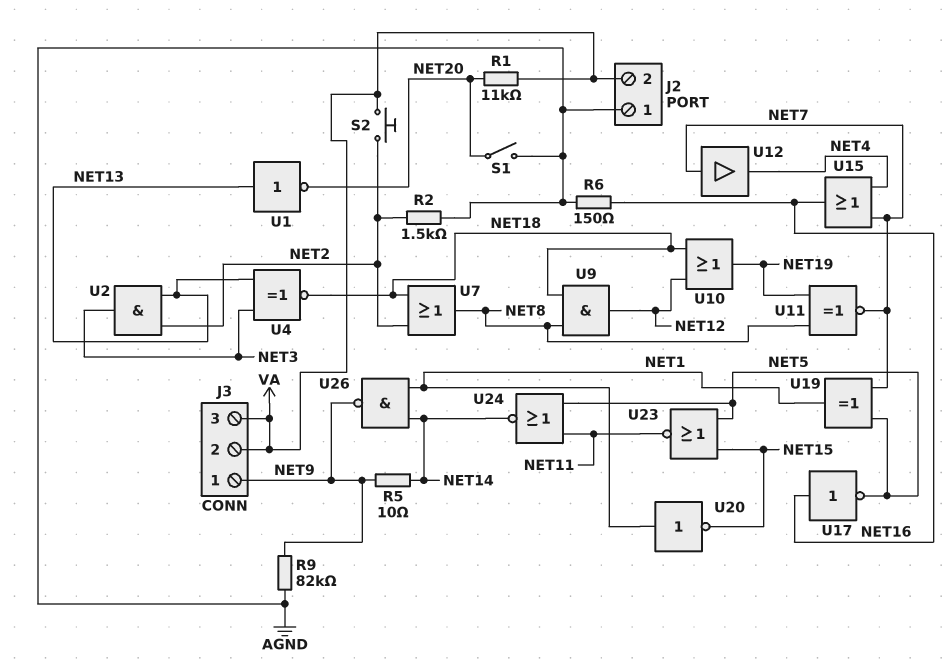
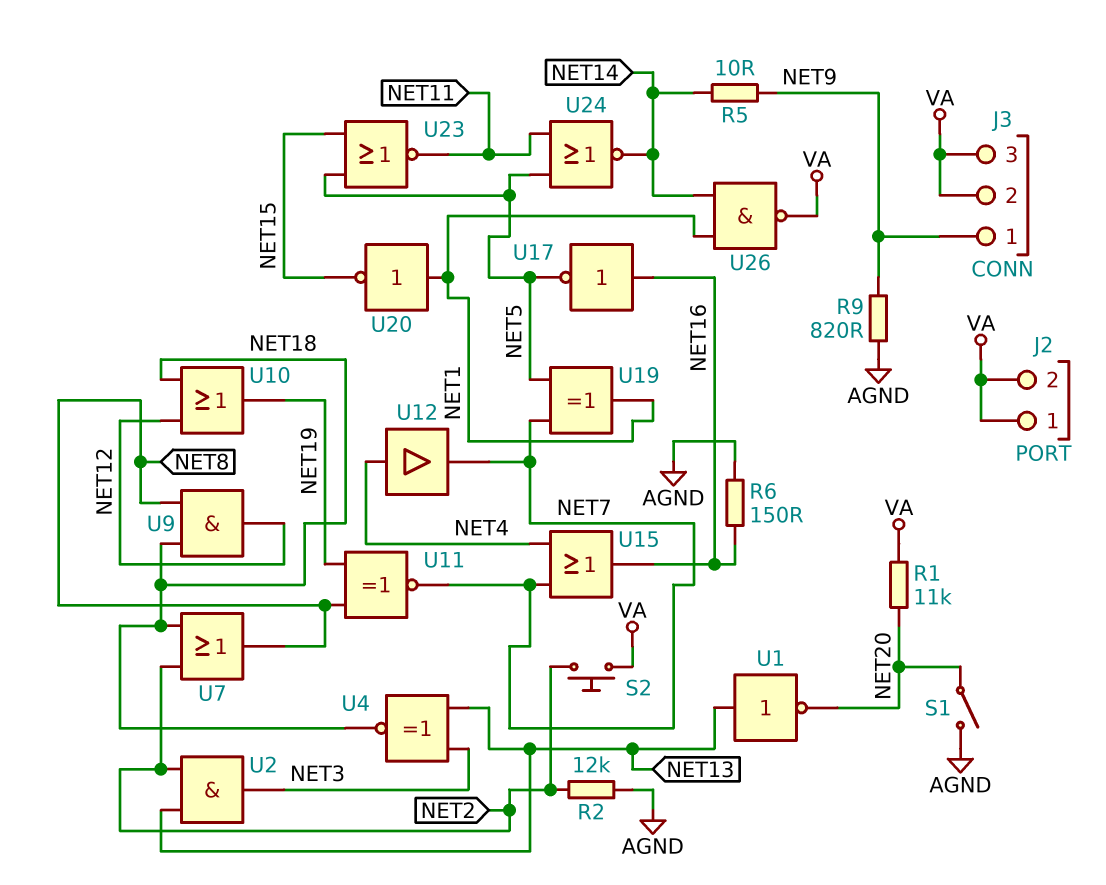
J2 pin 1: AGND -> VA
R2: 1.5k (AGND, NET2) -> 12k (AGND, NET2)
R9: 82k (AGND, NET9) -> 820 (AGND, NET9)
U12: buffer (in NET7, out NET4) -> buffer (in NET4, out NET7)
U26: NAND (in NET1, in NET14, out NET9) -> NAND (in NET1, in NET14, out VA)

